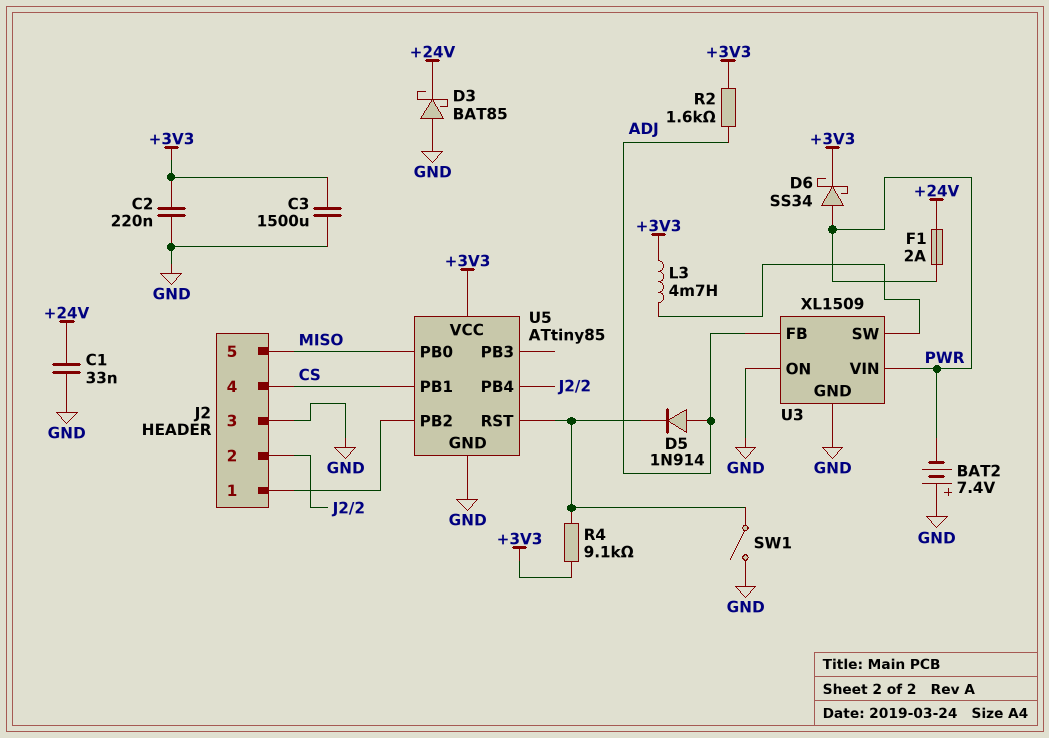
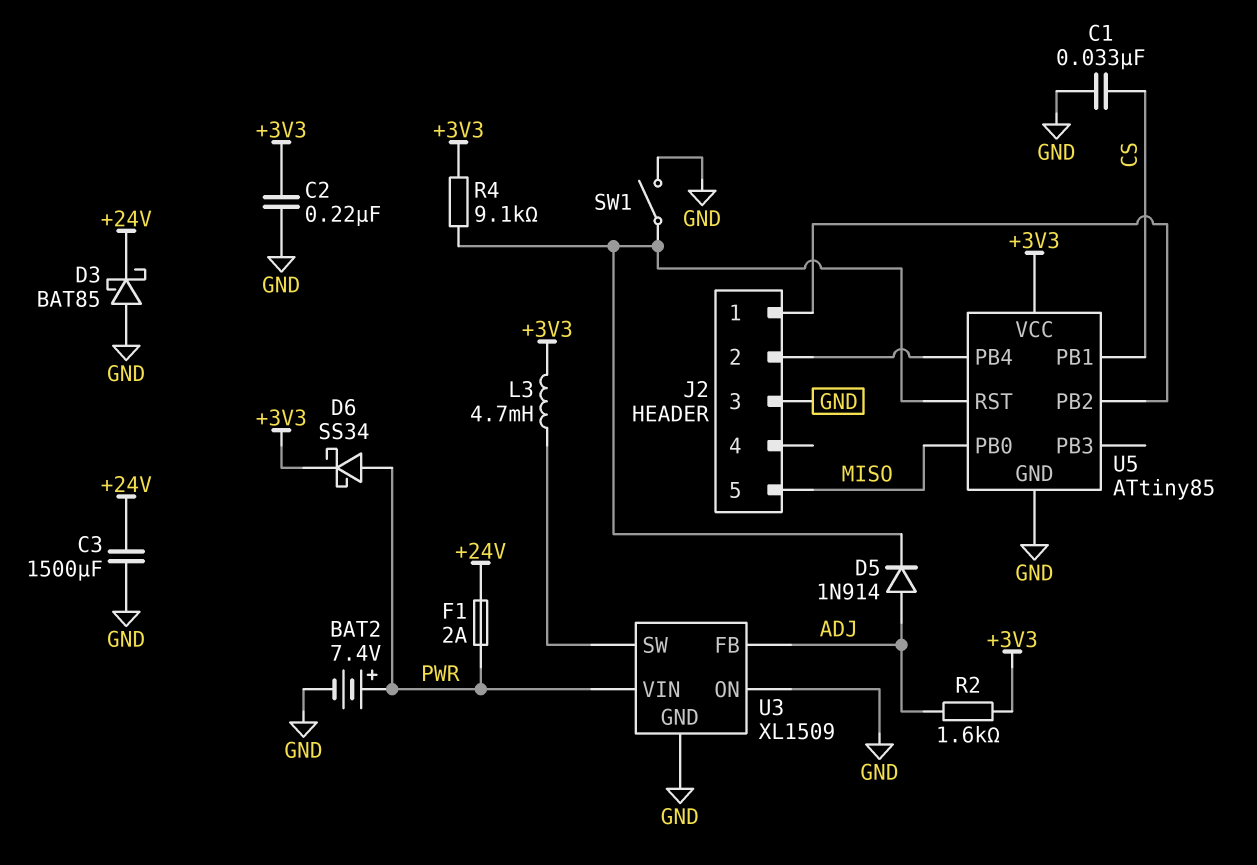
BAT2: 7.4V (plus GND, minus PWR) -> 7.4V (plus PWR, minus GND)
C1: 33nF (+24V, GND) -> 33nF (CS, GND)
C3: 1500uF (+3V3, GND) -> 1500uF (+24V, GND)
J2 pin 4: CS -> none

